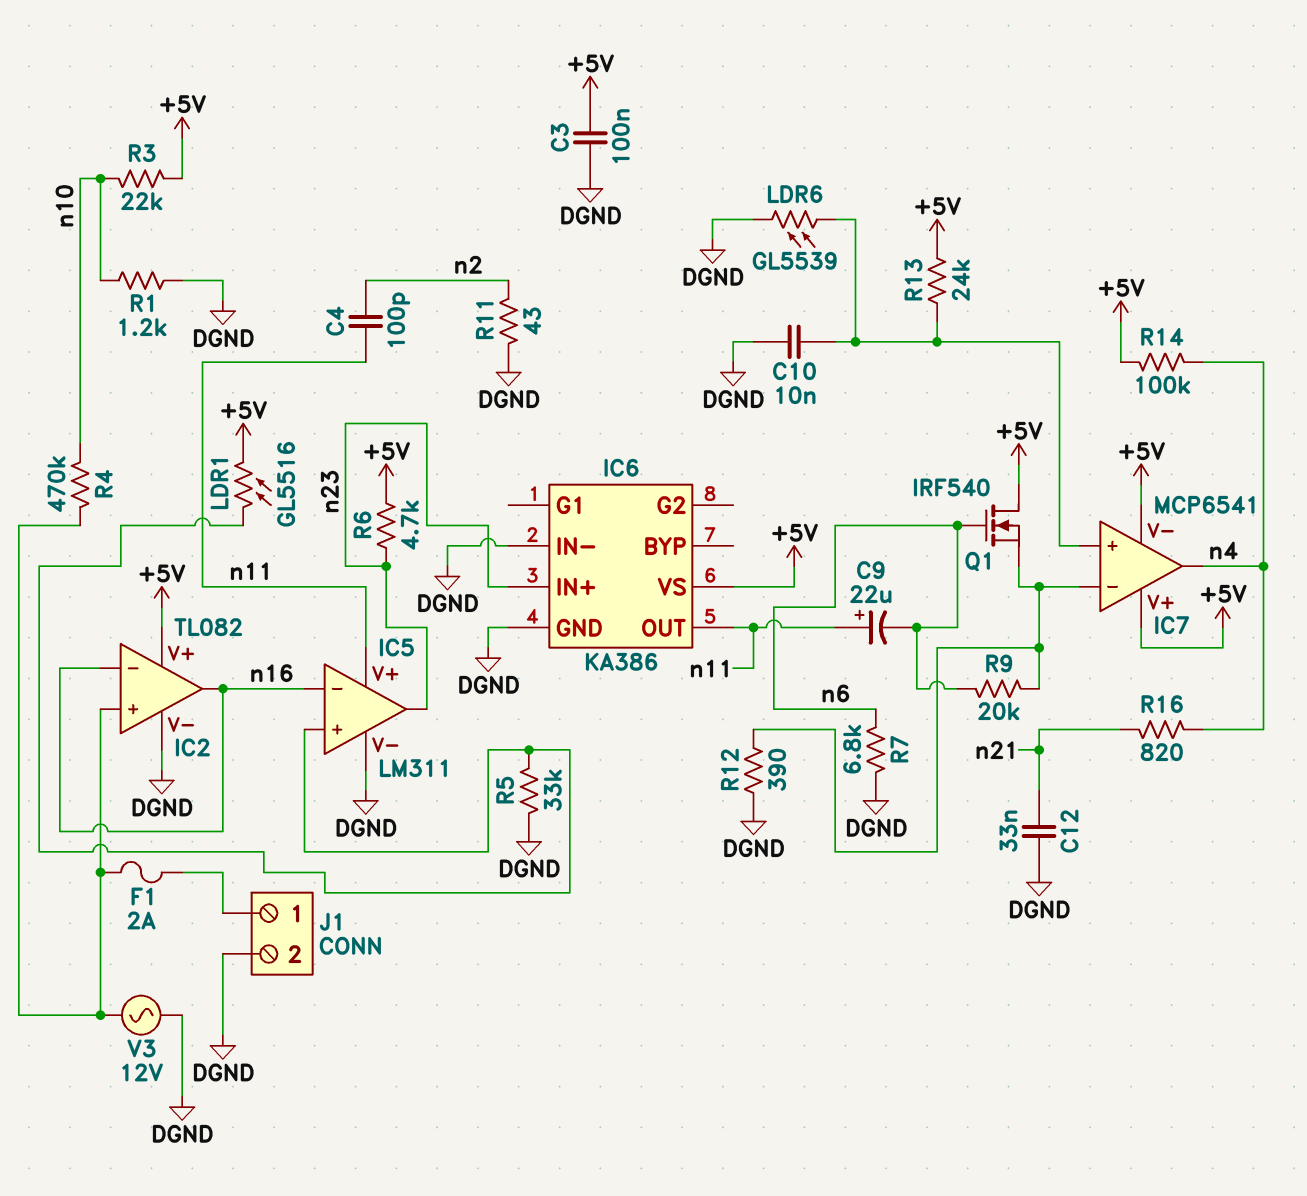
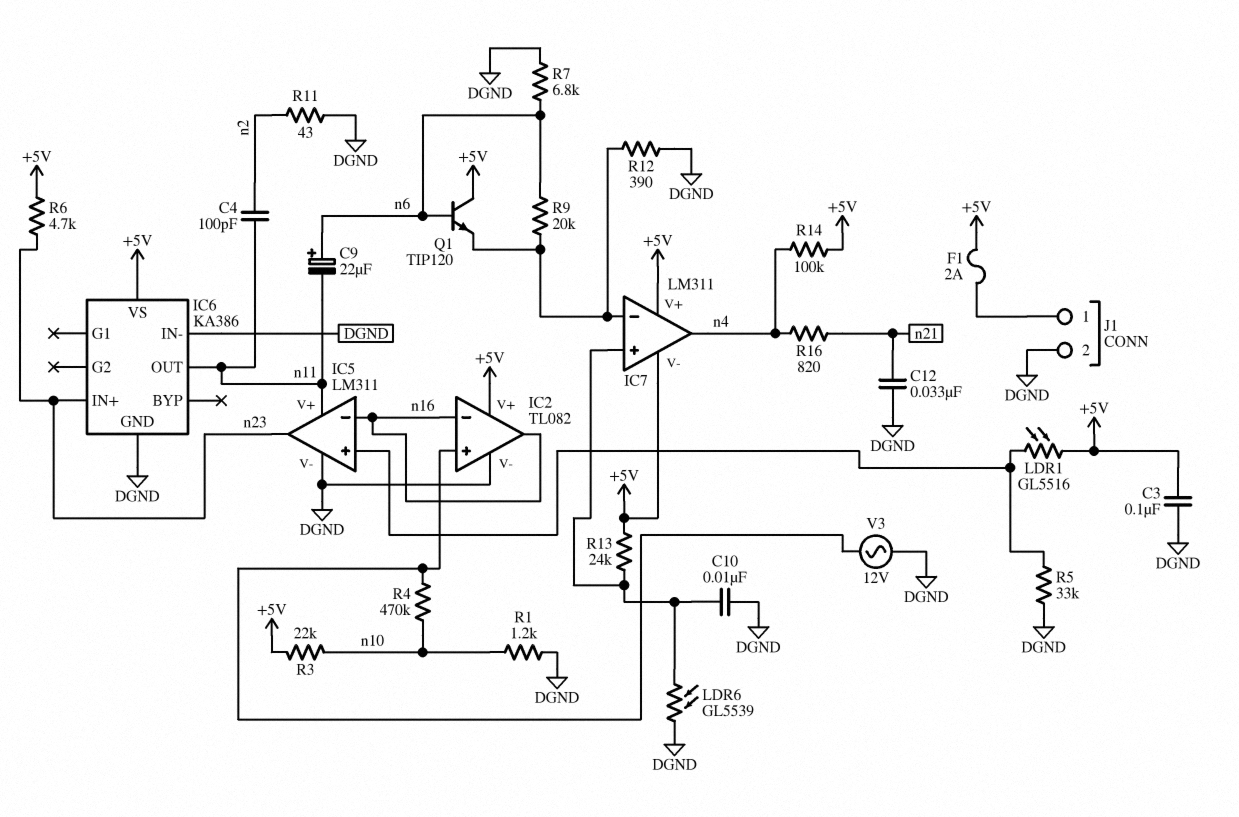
C9: 22uF (plus n11, minus n6) -> 22uF (plus n6, minus n11)
F1: 2A (IC2/in+, J1/1) -> 2A (+5V, J1/1)
IC7: MCP6541 -> LM311
Q1: NMOS IRF540 (G n6, D +5V, S IC7/in-) -> NPN TIP120 (B n6, C +5V, E IC7/in-)

